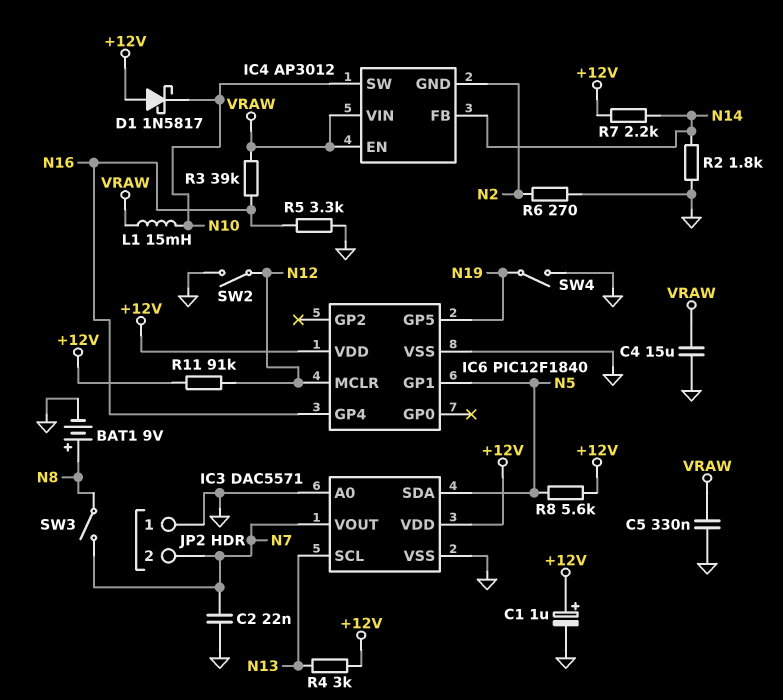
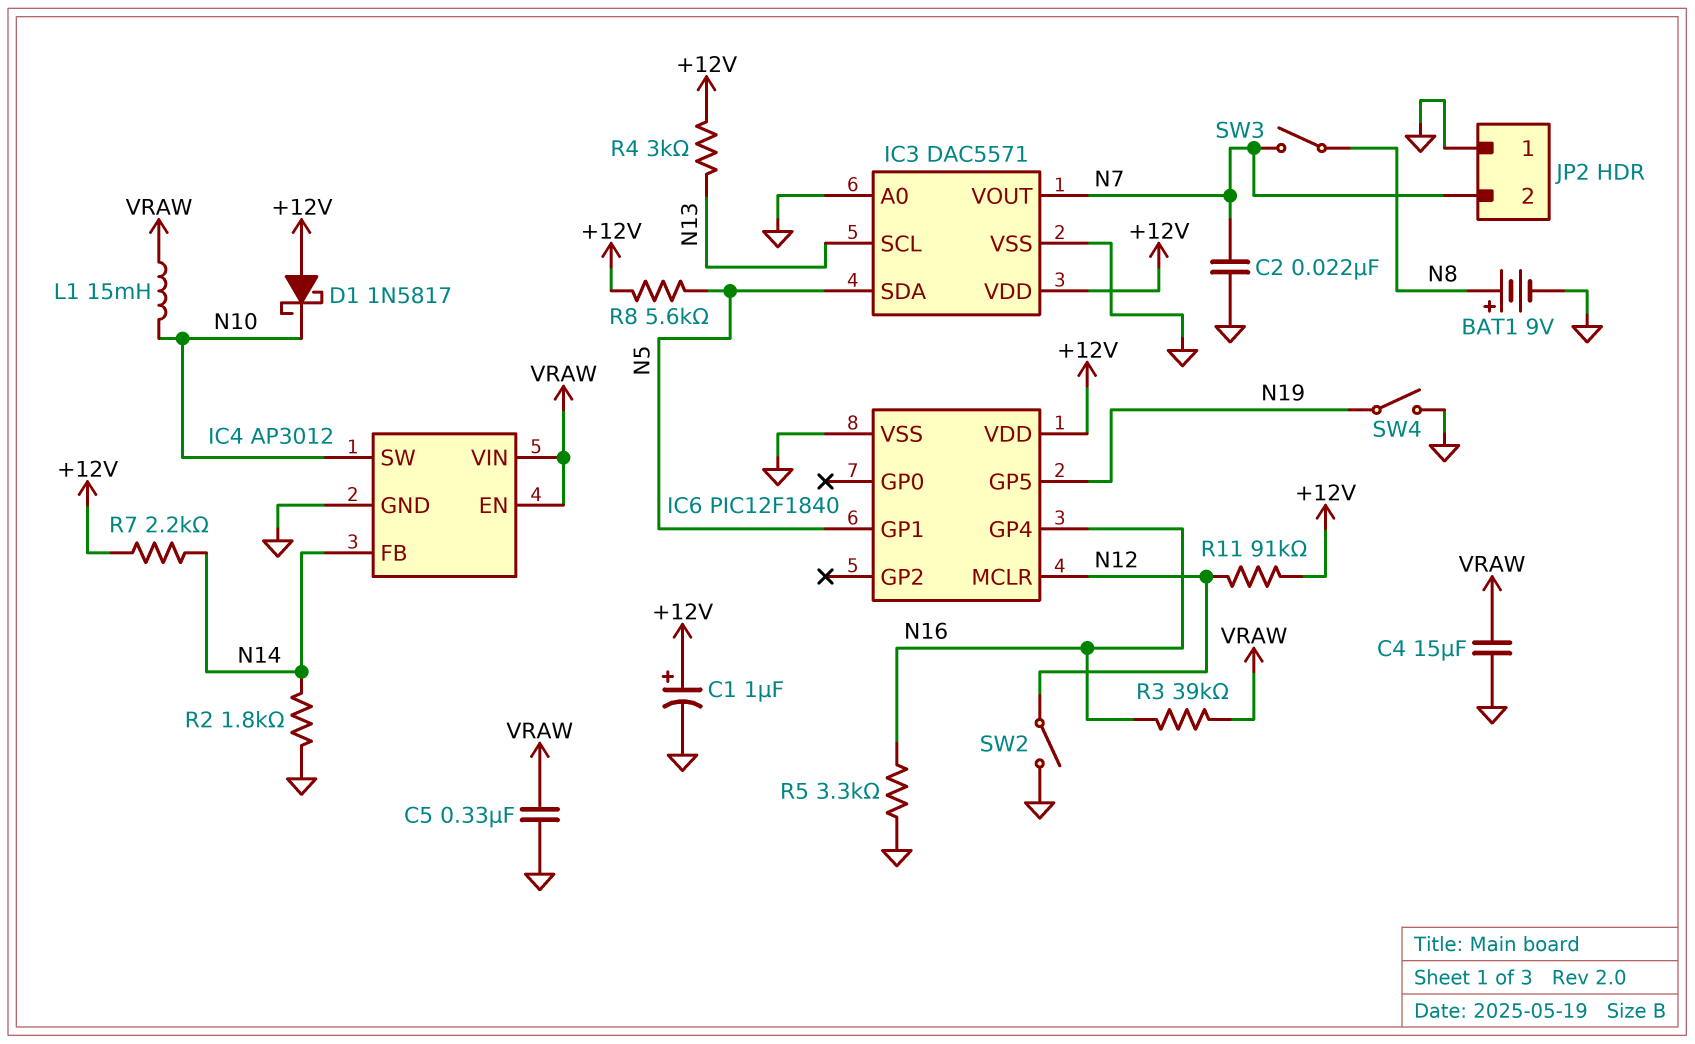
IC4 pin GND: N2 -> GND
R6: 270 (GND, N2) -> none

